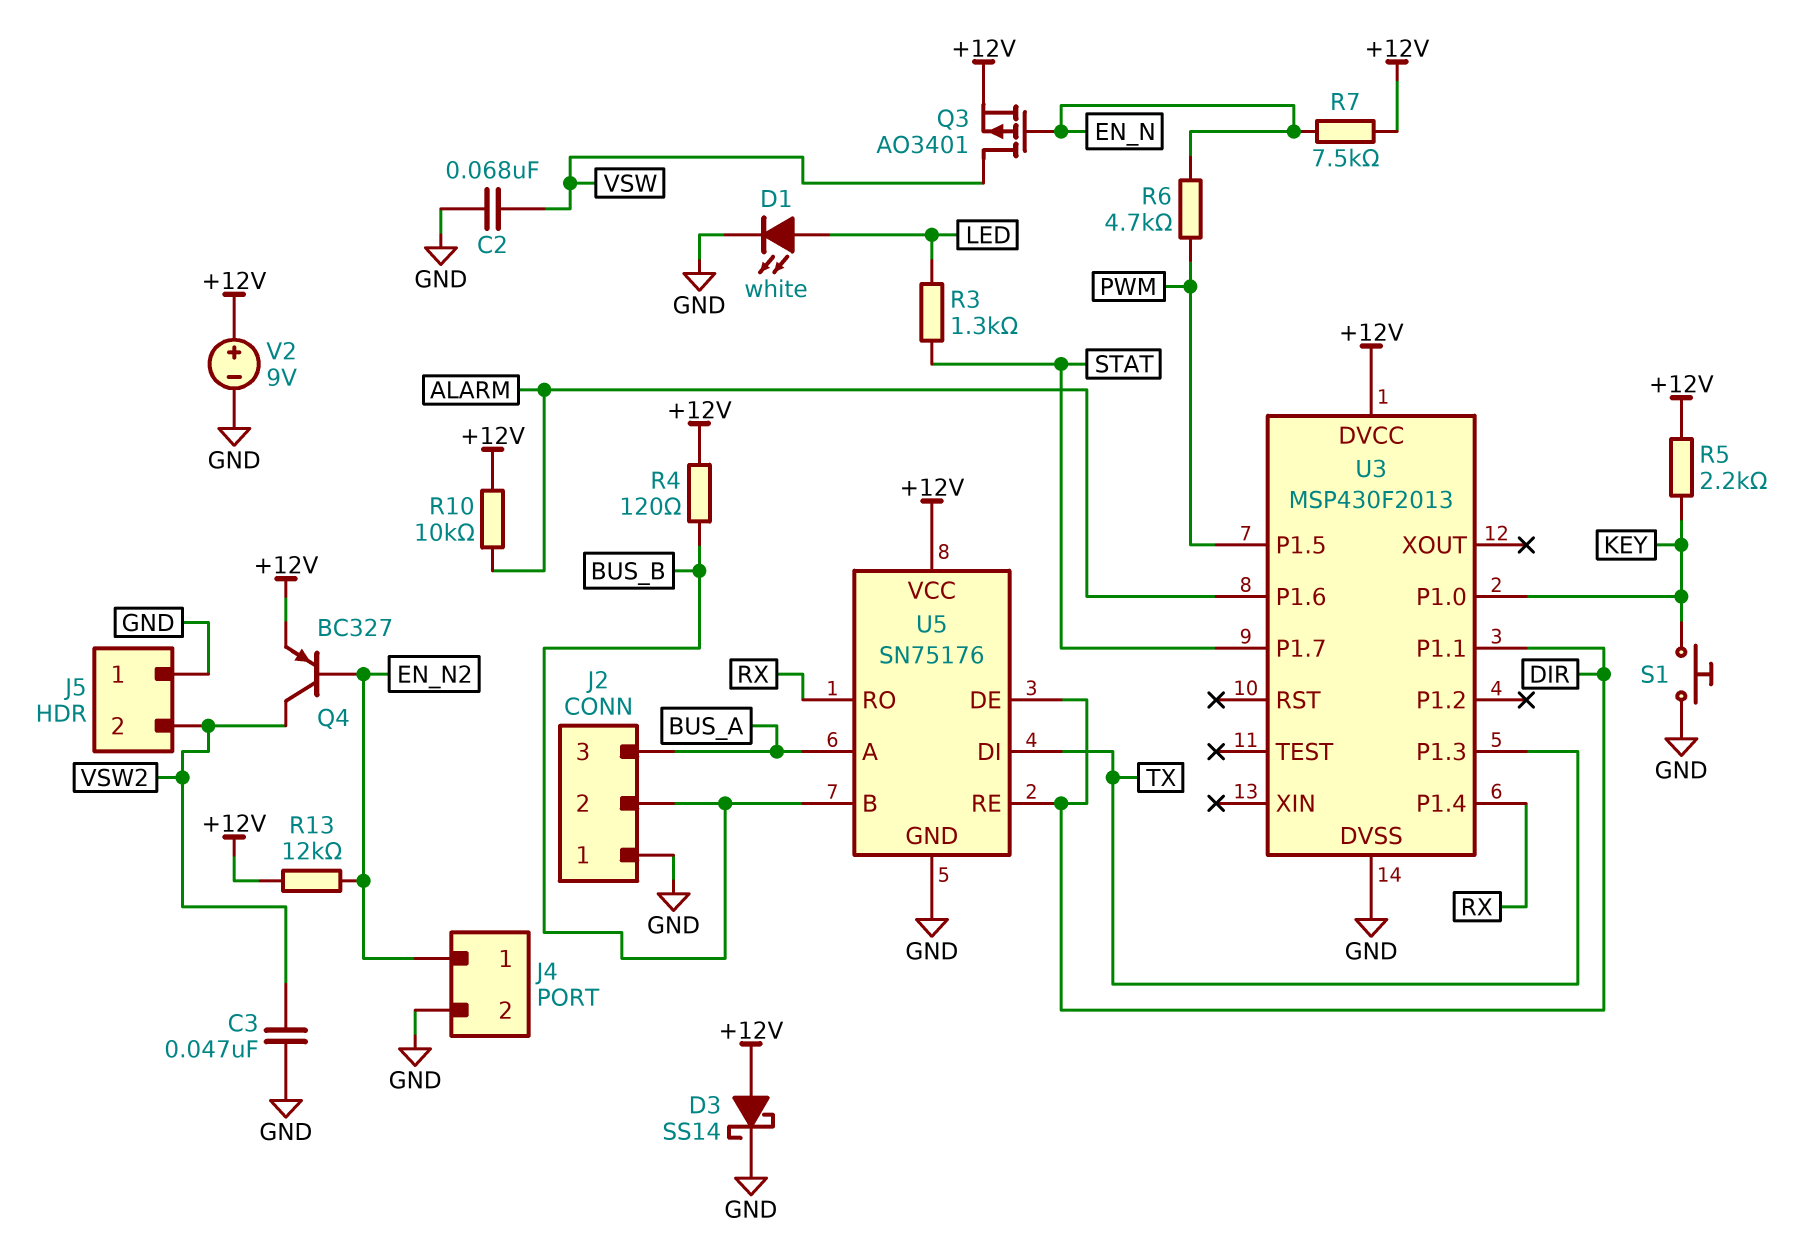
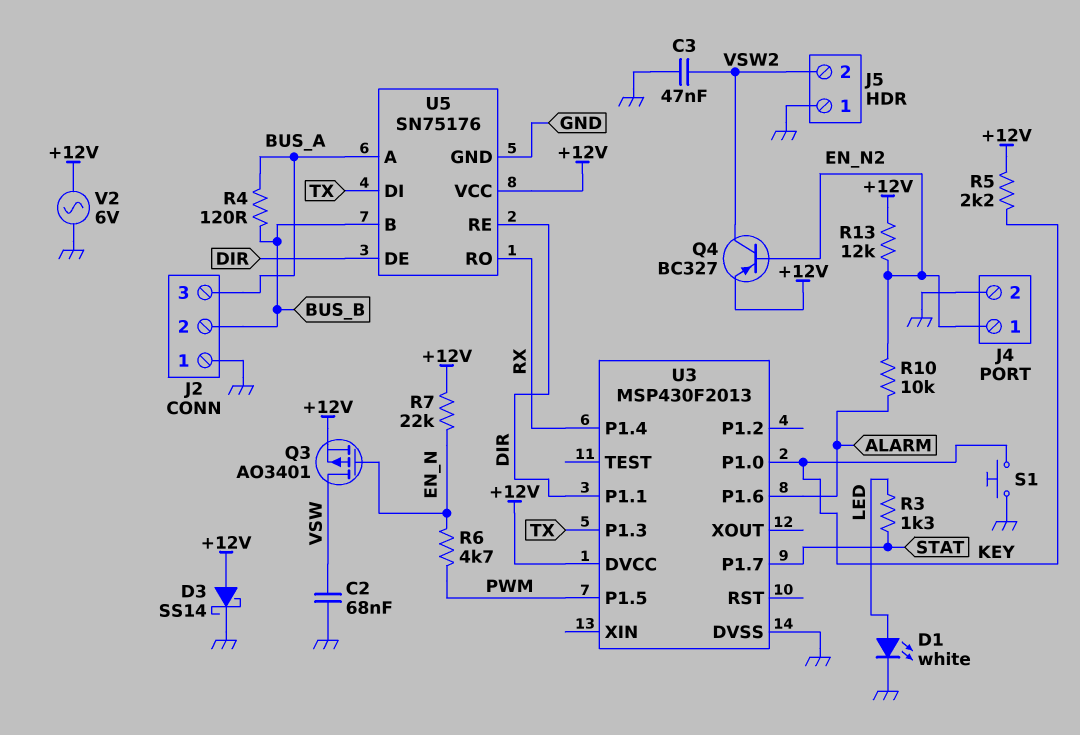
R4: 120 (+12V, BUS_B) -> 120 (BUS_A, BUS_B)
R7: 7.5k (+12V, EN_N) -> 22k (+12V, EN_N)
R10: 10k (+12V, ALARM) -> 10k (ALARM, EN_N2)
V2: 9V (plus +12V, minus GND) -> AC 6V (+12V, GND)

